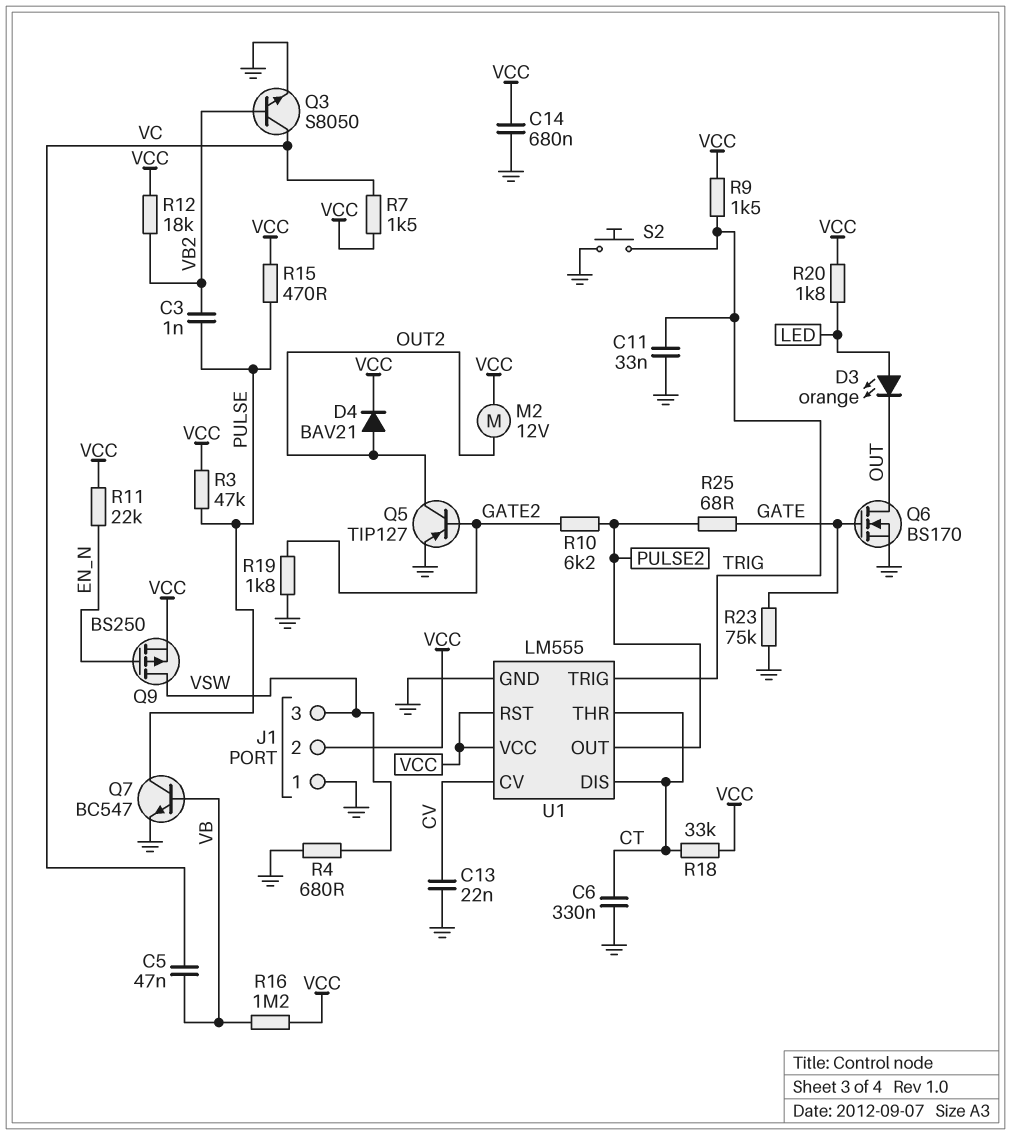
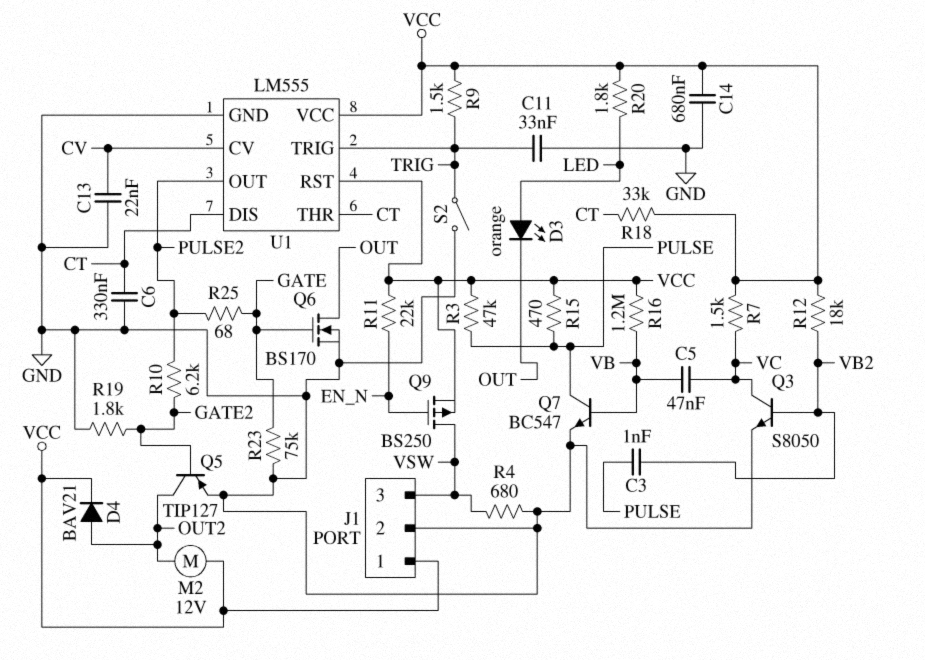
J1 pin 1: GND -> VCC
J1 pin 2: VCC -> GND
S2: button (GND, TRIG) -> switch (GND, TRIG)

